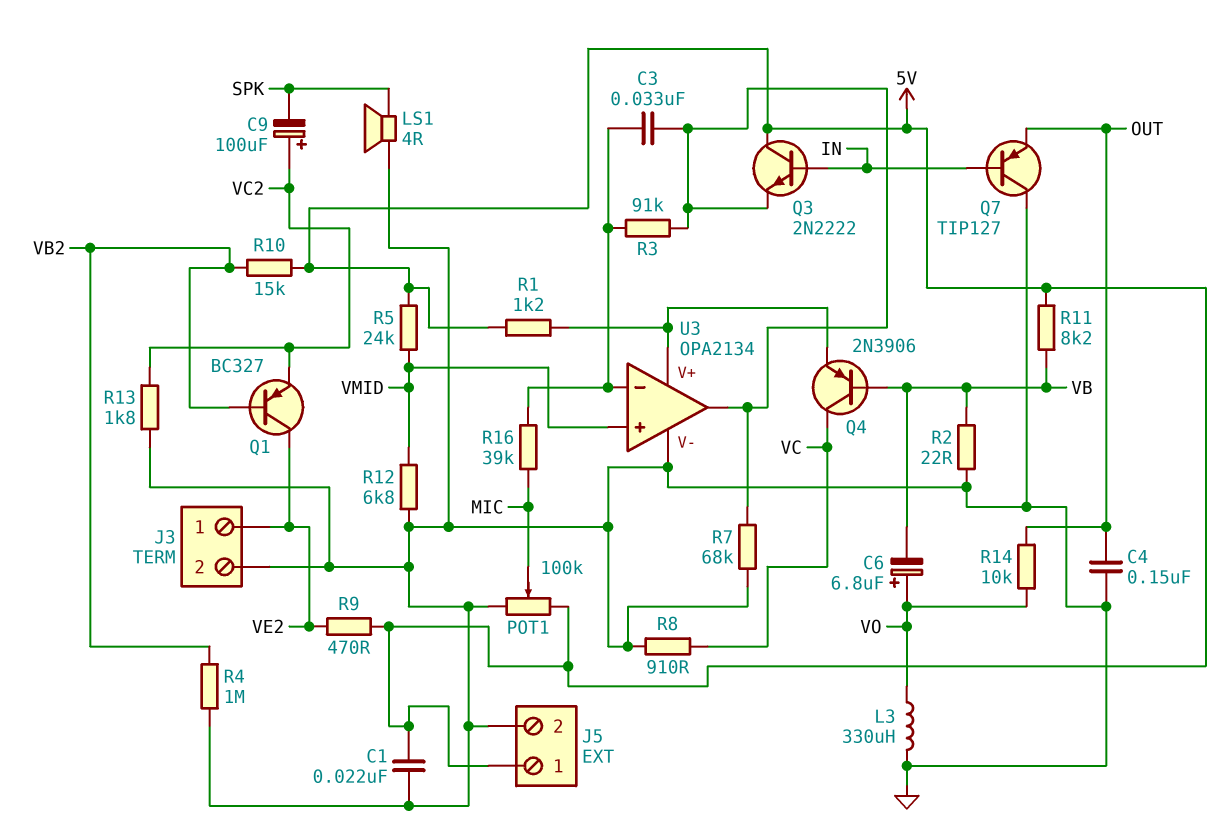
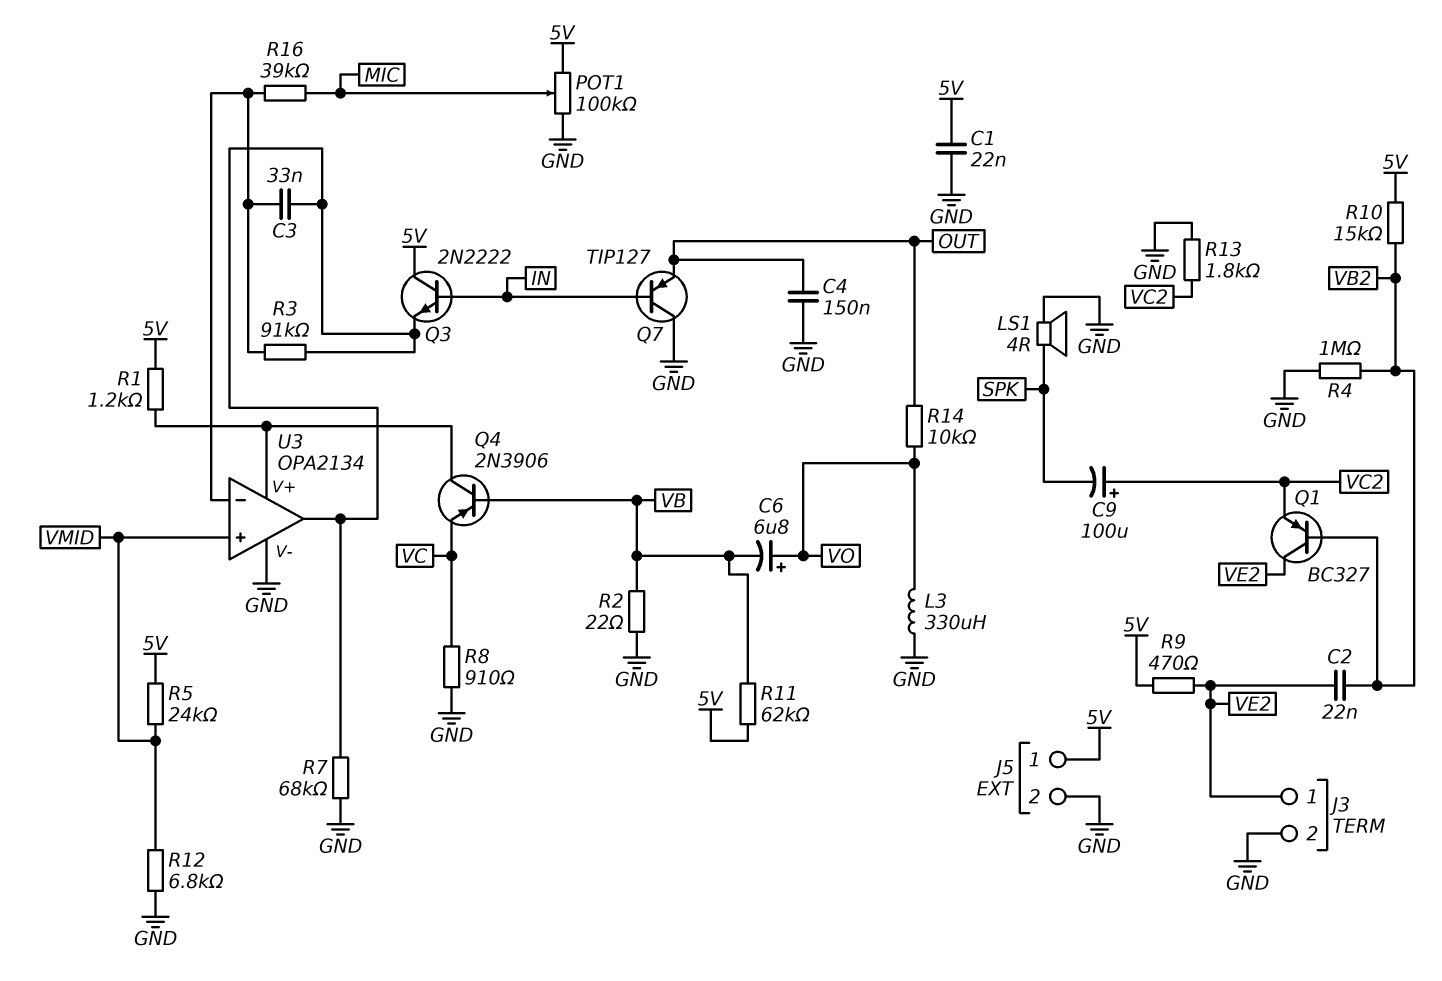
C2: none -> 22nF (VB2, VE2)
Q4: PNP 2N3906 (B VB, C VC, E U3/V+) -> PNP 2N3906 (B VB, C U3/V+, E VC)
R11: 8.2k (5V, VB) -> 62k (5V, VB)

